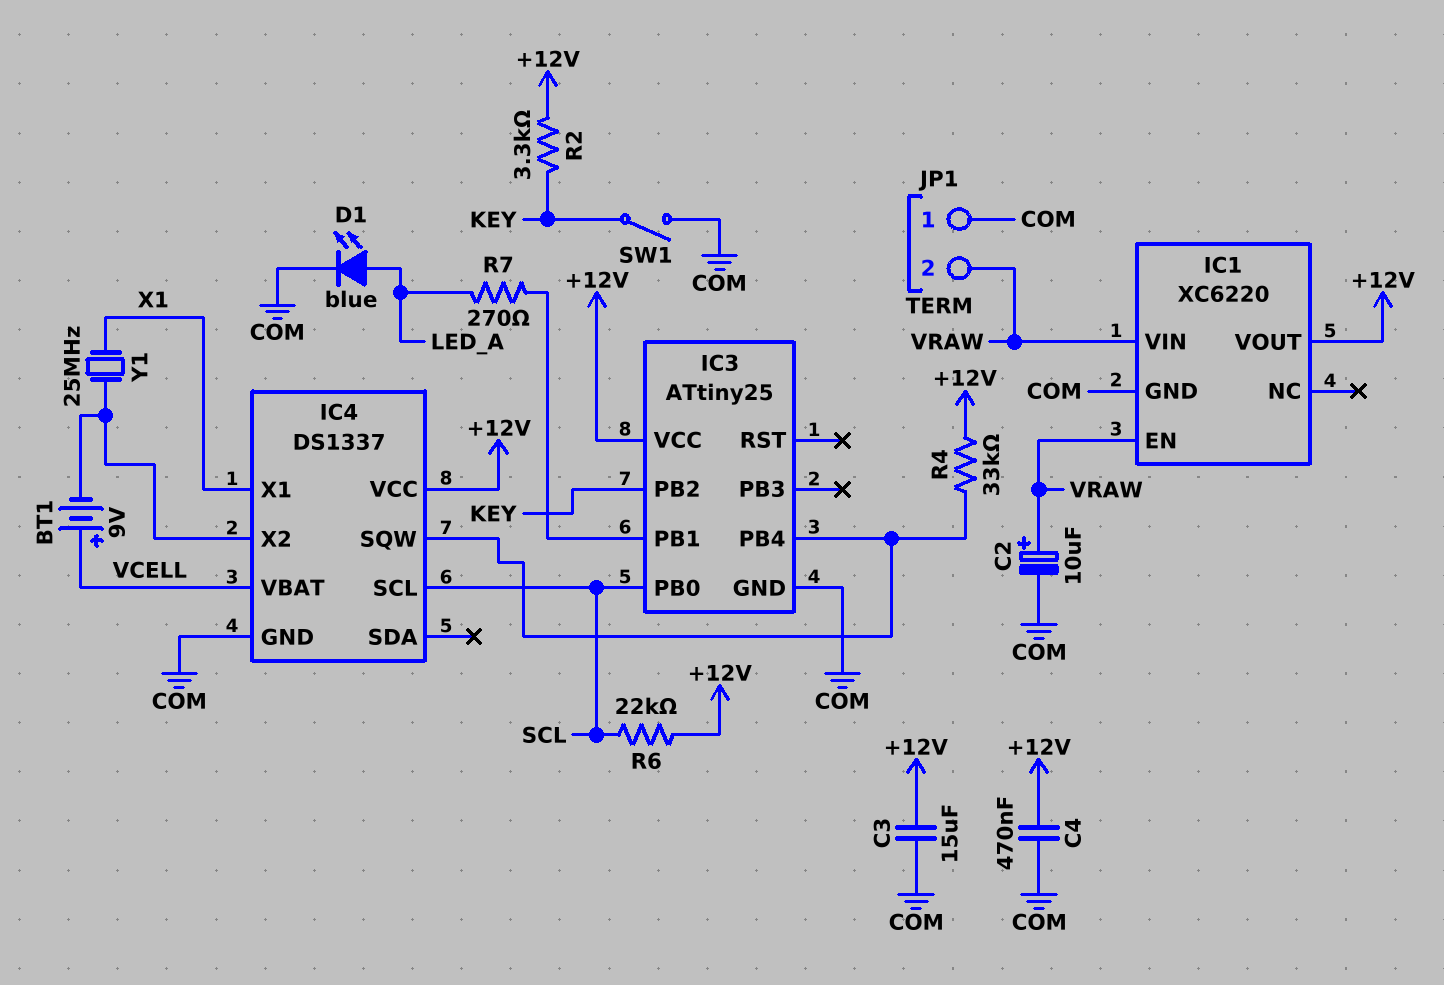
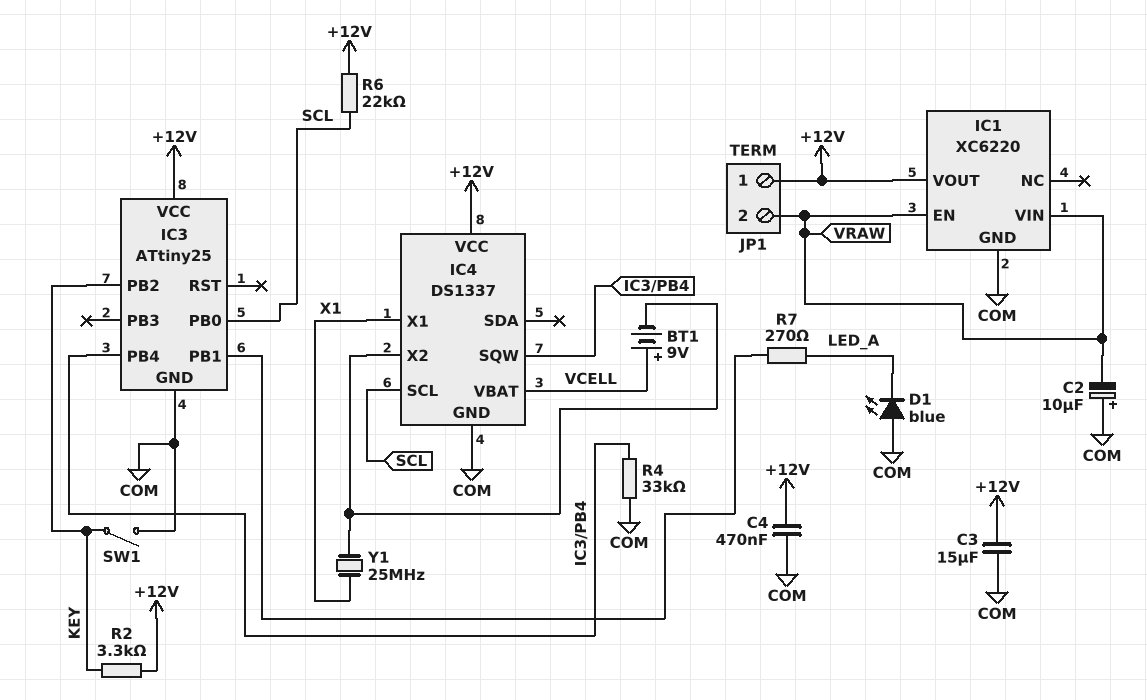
C2: 10uF (plus VRAW, minus COM) -> 10uF (plus COM, minus VRAW)
D1: LED blue (A LED_A, K COM) -> LED blue (A COM, K LED_A)
JP1 pin 1: COM -> +12V
R4: 33k (+12V, IC3/PB4) -> 33k (COM, IC3/PB4)

